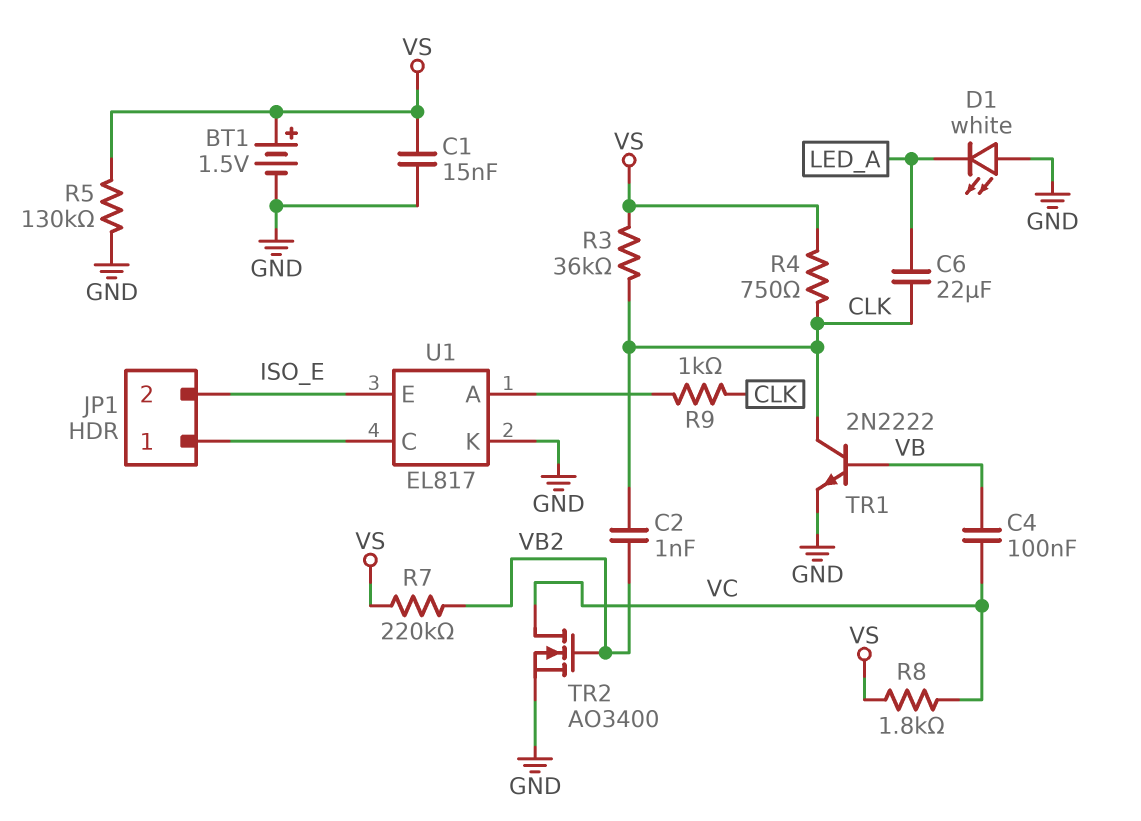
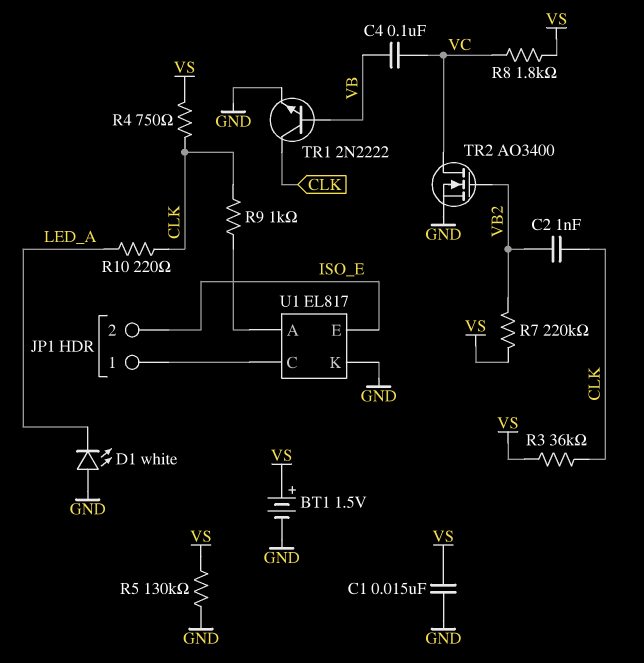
C6: 22uF (CLK, LED_A) -> none
R10: none -> 220 (CLK, LED_A)

